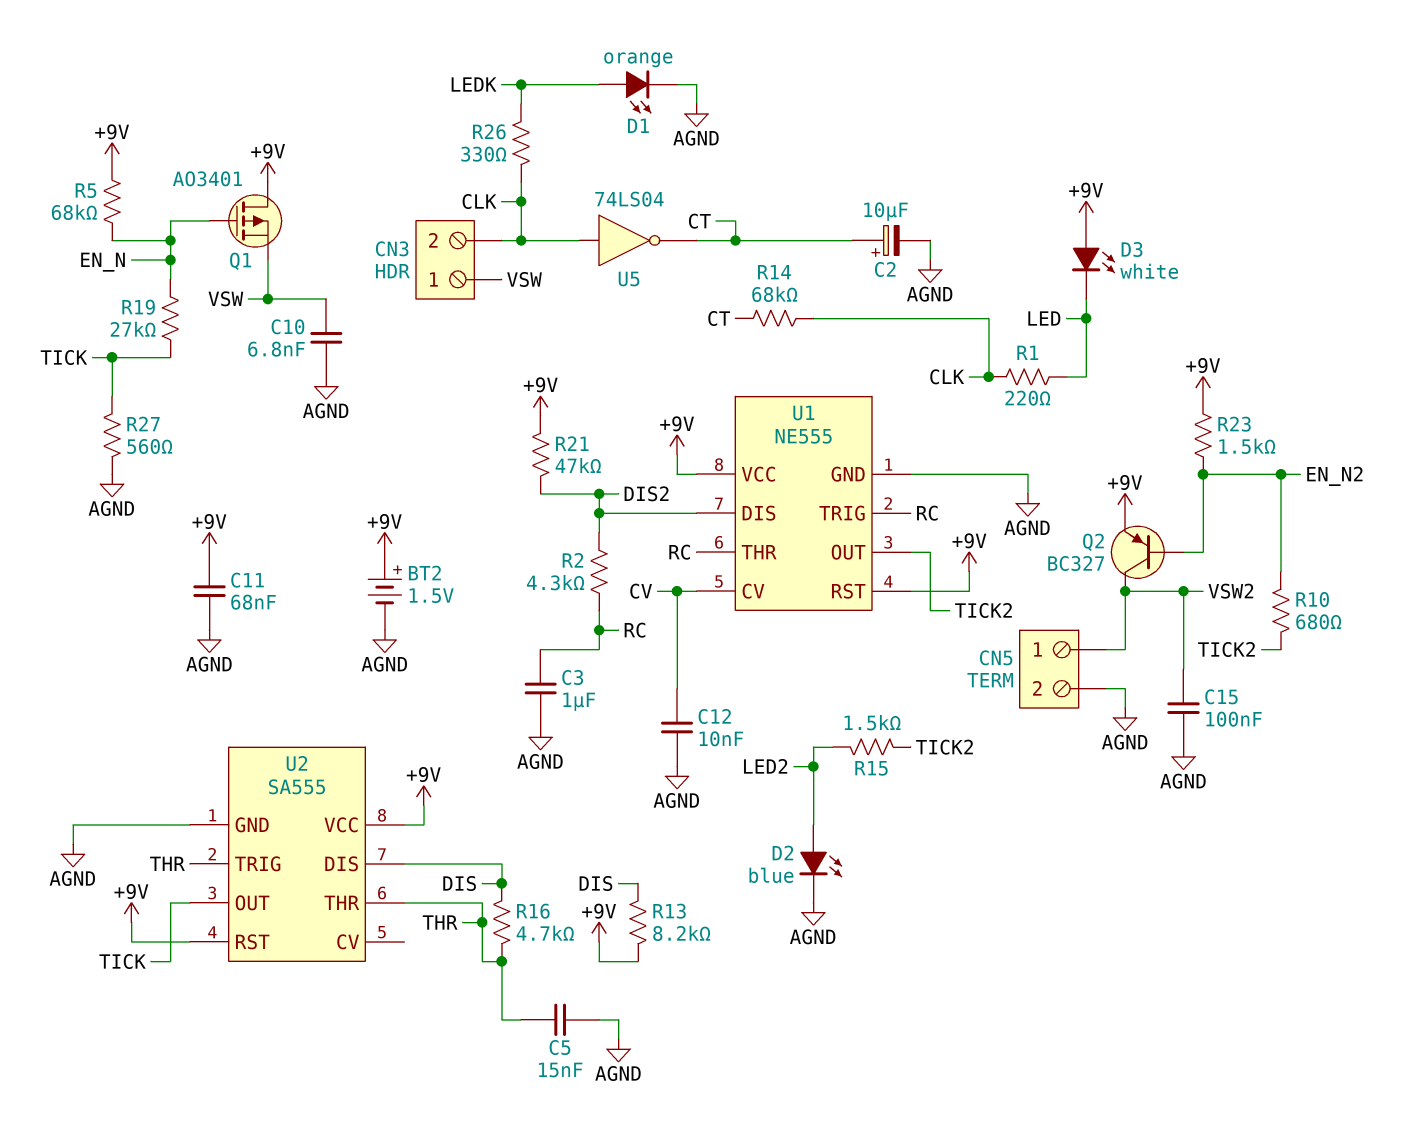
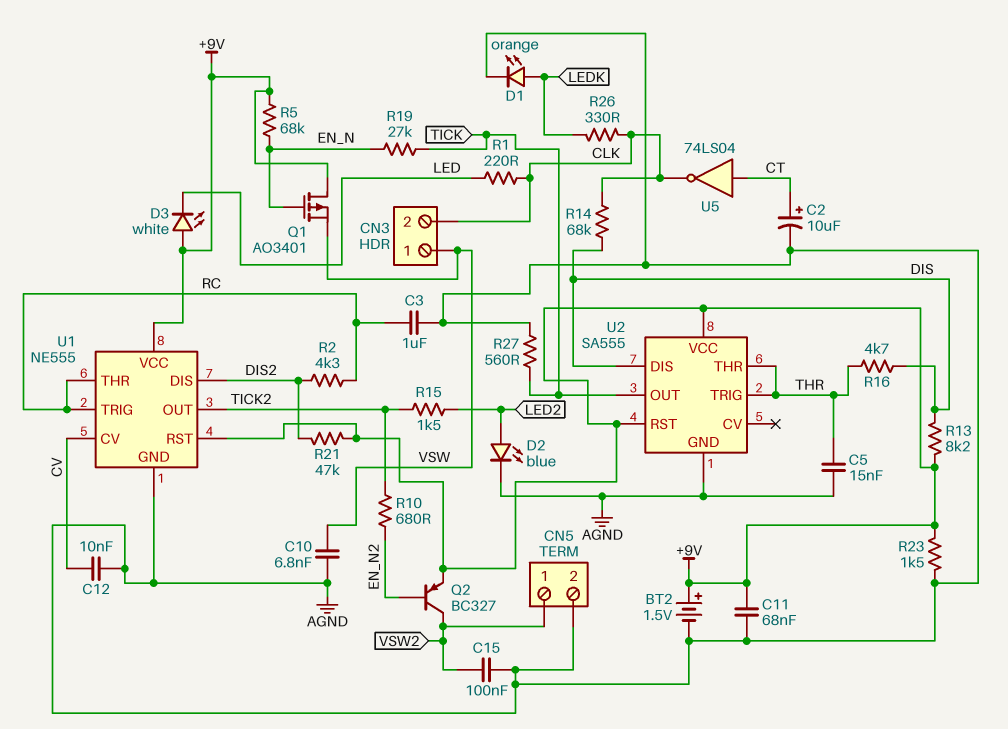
R14: 68k (CLK, CT) -> 68k (CLK, DIS)
R23: 1.5k (+9V, EN_N2) -> 1.5k (+9V, AGND)
U5: NOT 74LS04 (in CLK, out CT) -> NOT 74LS04 (in CT, out CLK)

